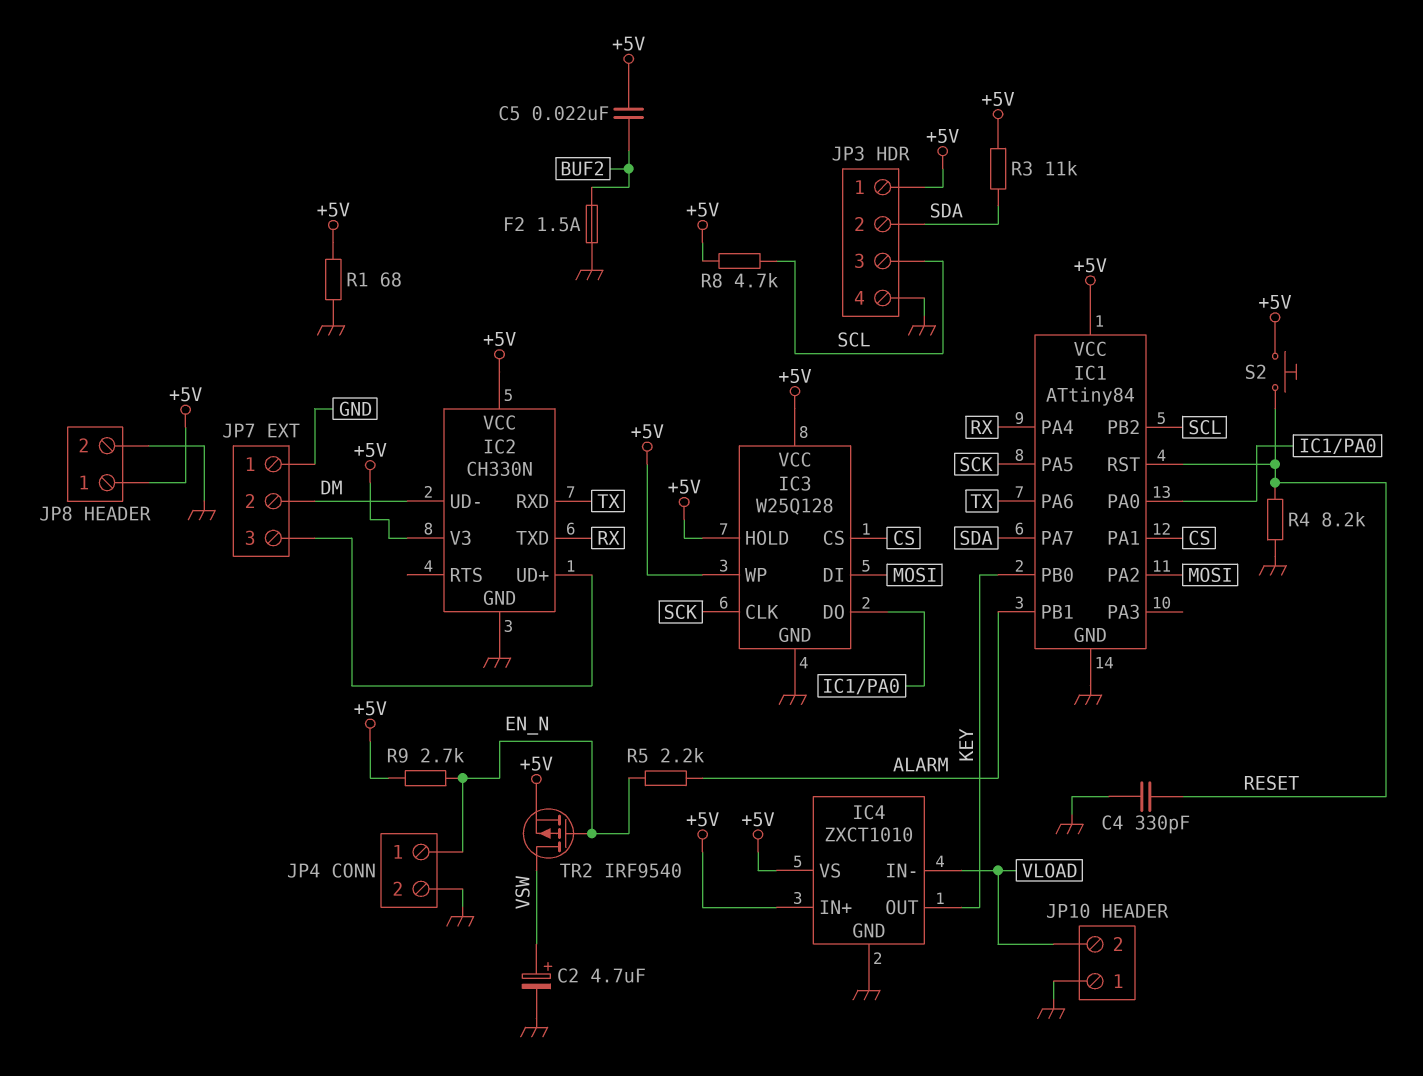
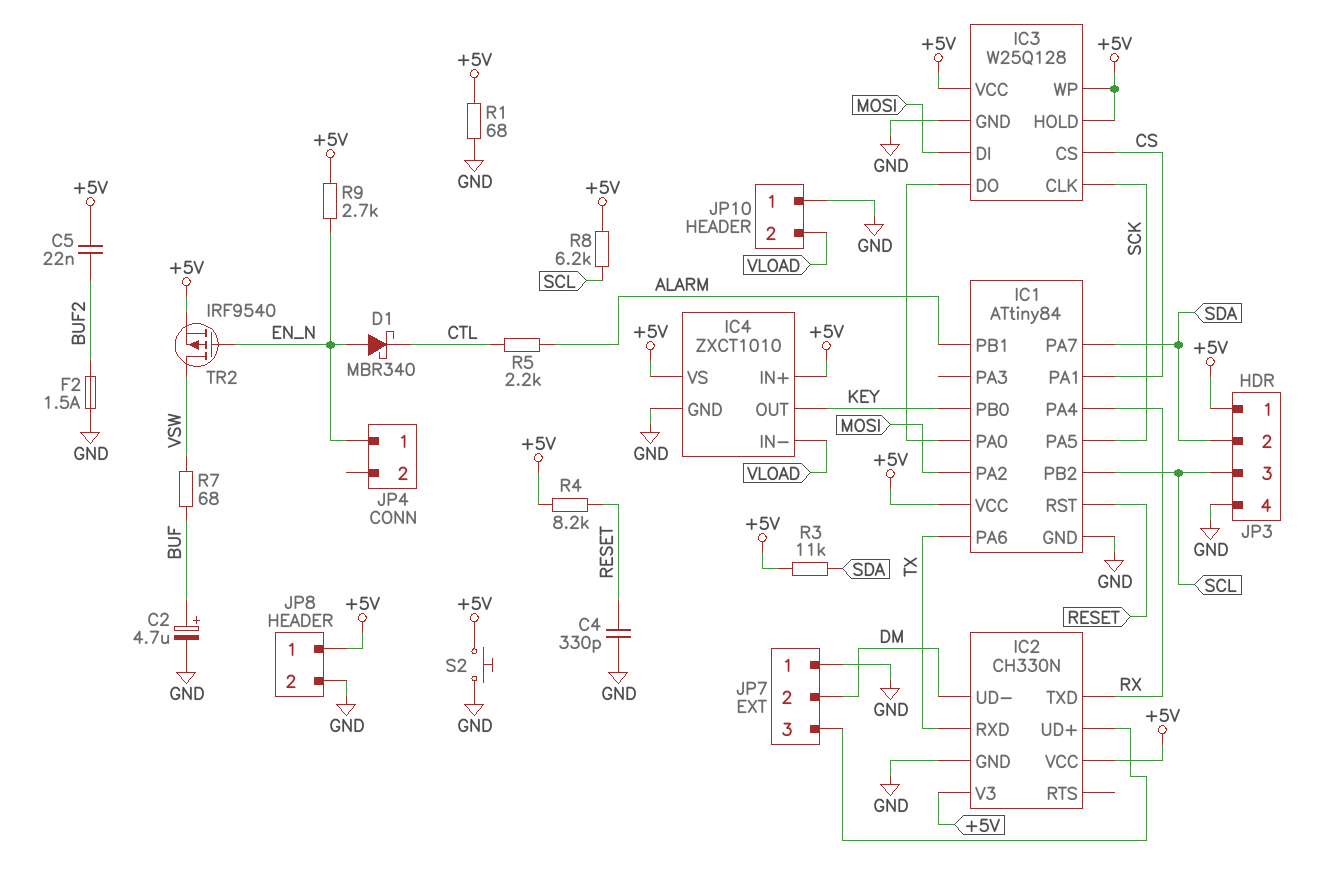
C2: 4.7uF (plus VSW, minus GND) -> 4.7uF (plus BUF, minus GND)
D1: none -> schottky MBR340 (A EN_N, K CTL)
JP4 pin 2: GND -> none
R4: 8.2k (GND, RESET) -> 8.2k (+5V, RESET)
R5: 2.2k (ALARM, EN_N) -> 2.2k (ALARM, CTL)
R7: none -> 68 (BUF, VSW)
R8: 4.7k (+5V, SCL) -> 6.2k (+5V, SCL)
S2: button (+5V, RESET) -> button (+5V, GND)

